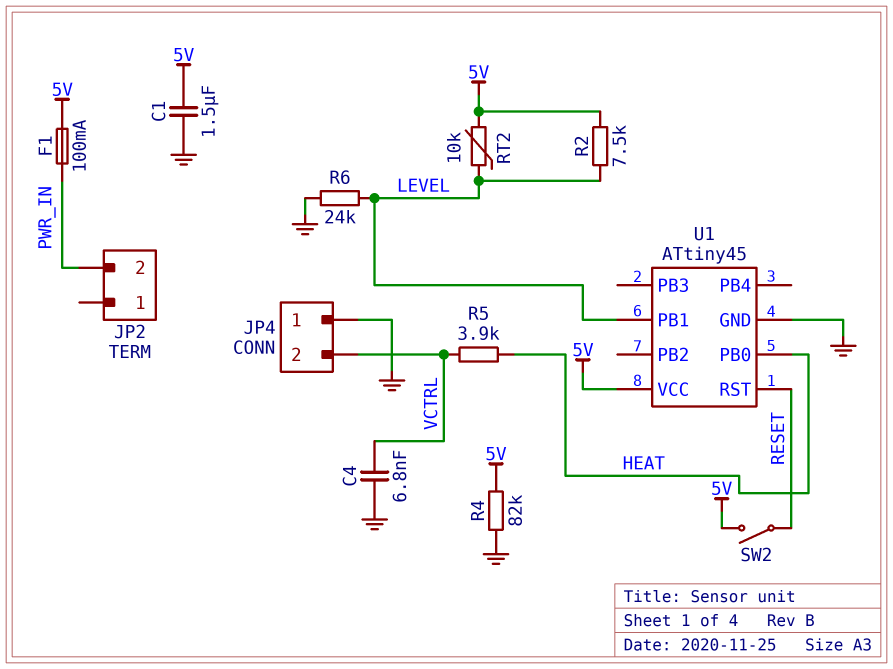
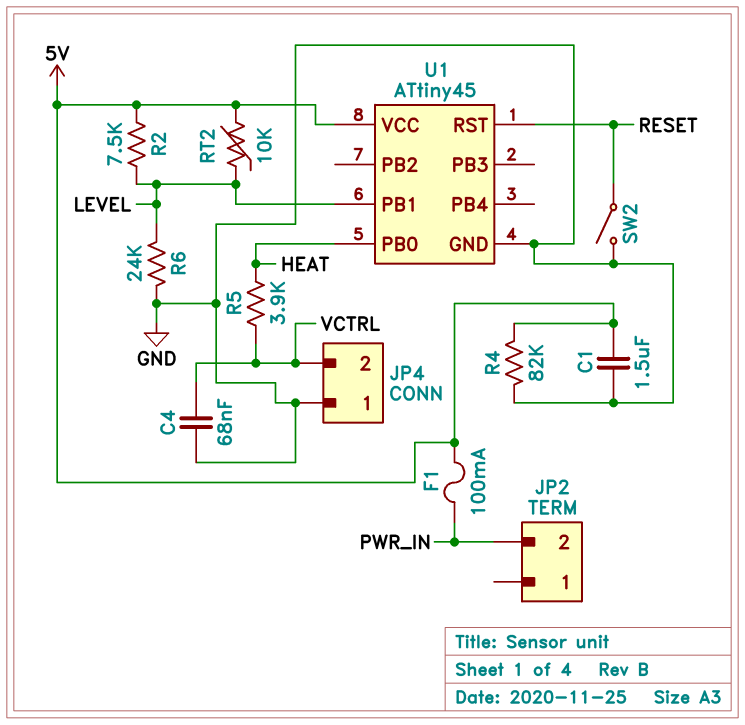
C4: 6.8nF (GND, VCTRL) -> 68nF (GND, VCTRL)
SW2: switch (5V, RESET) -> switch (GND, RESET)

